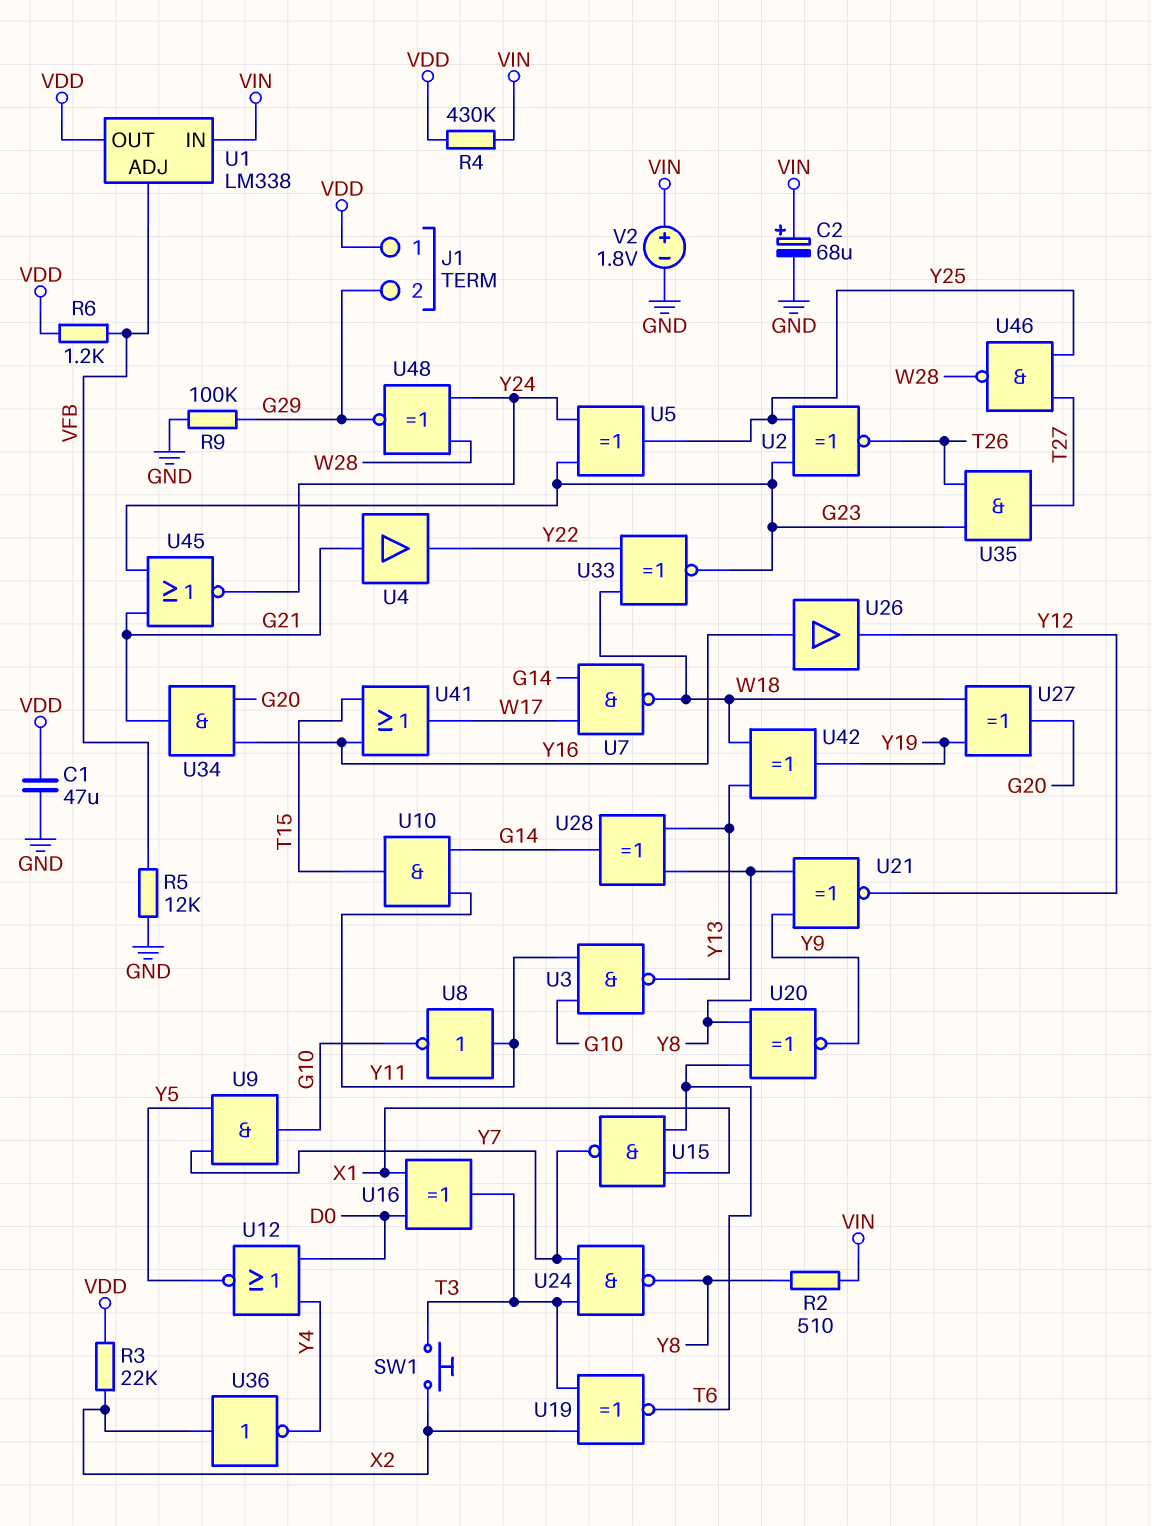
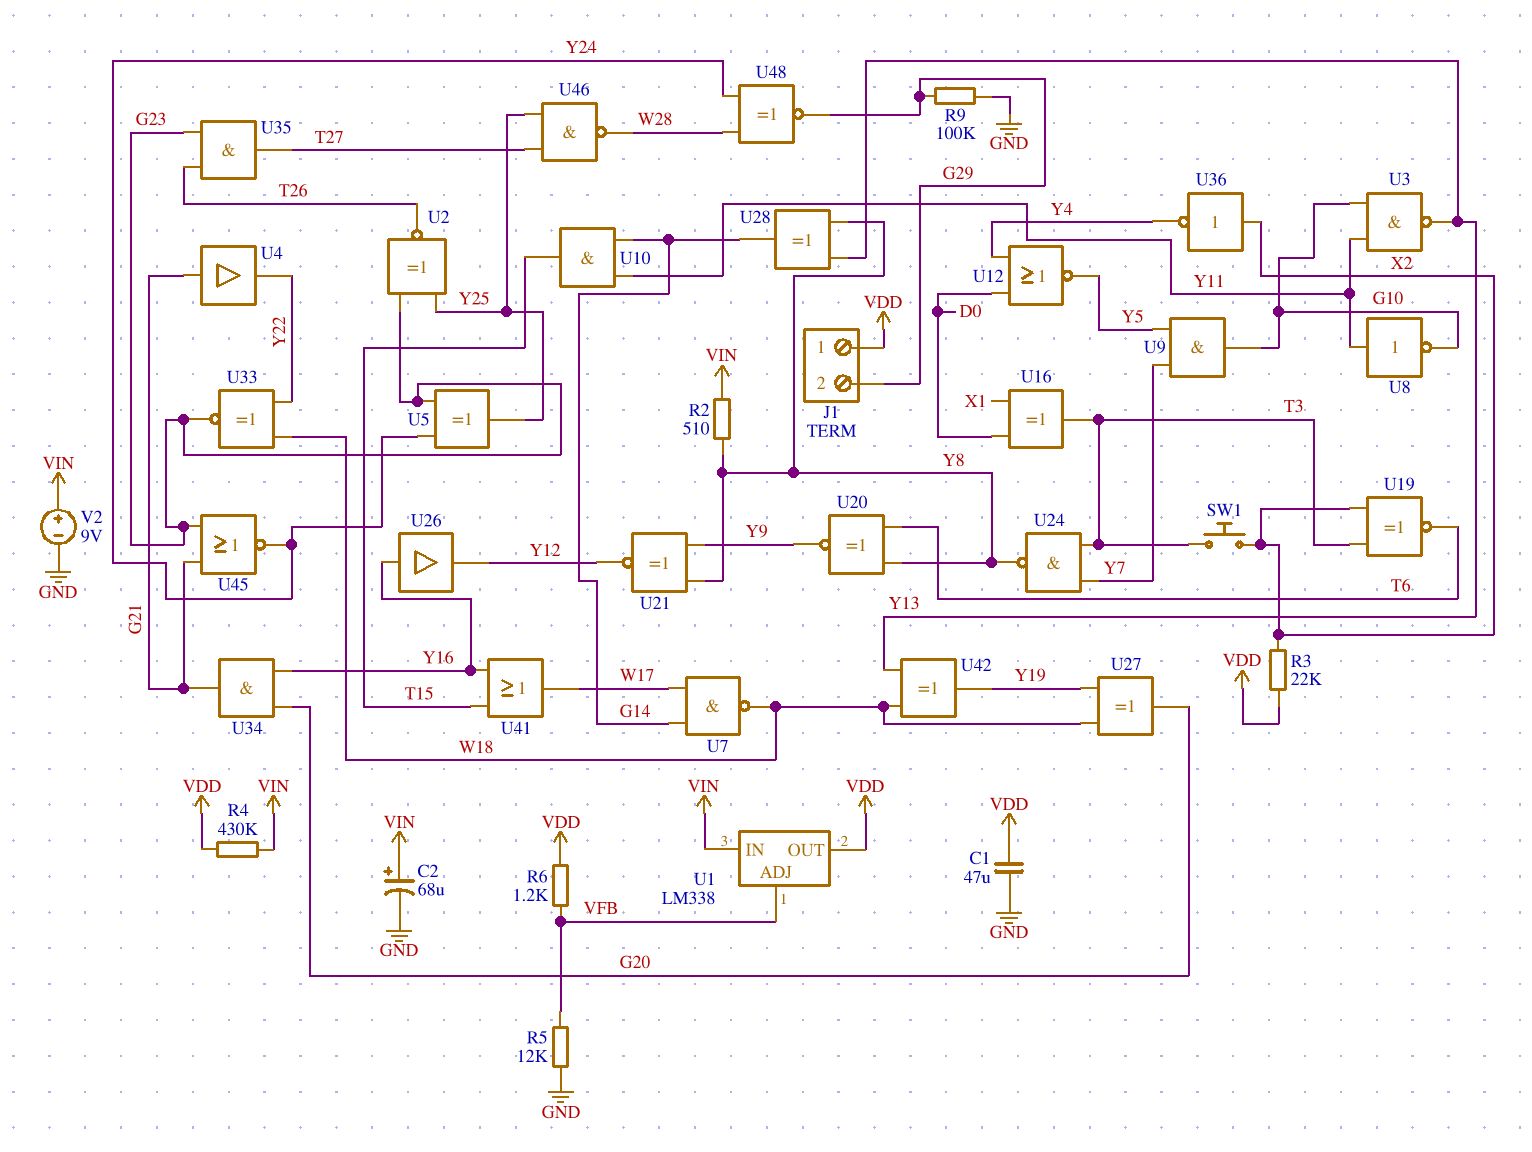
U15: NAND (in T6, in X1, out Y7) -> none
V2: 1.8V (plus VIN, minus GND) -> 9V (plus VIN, minus GND)

